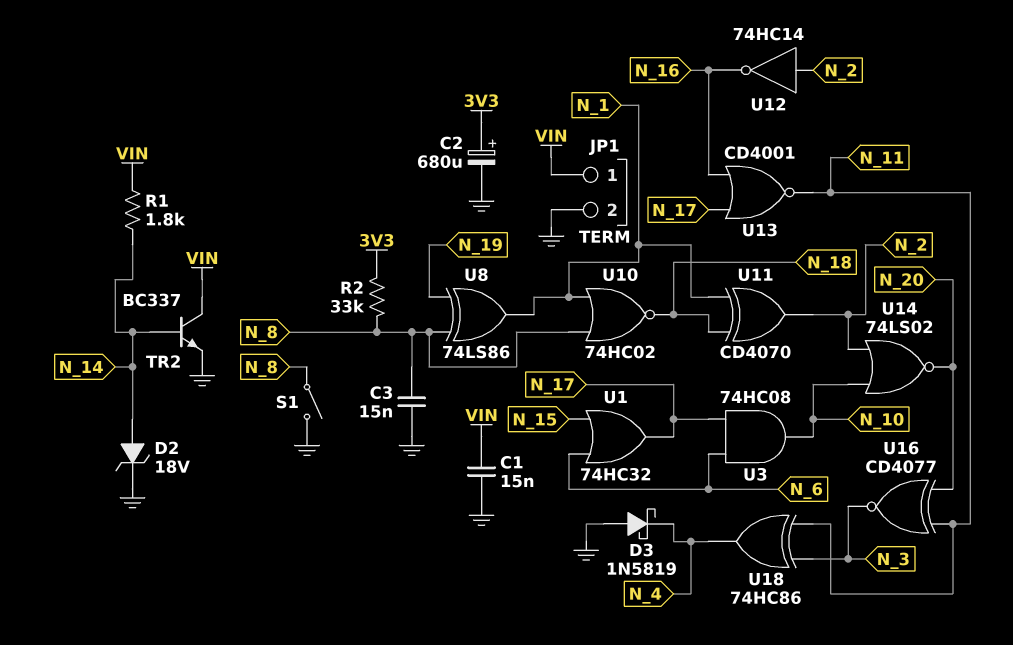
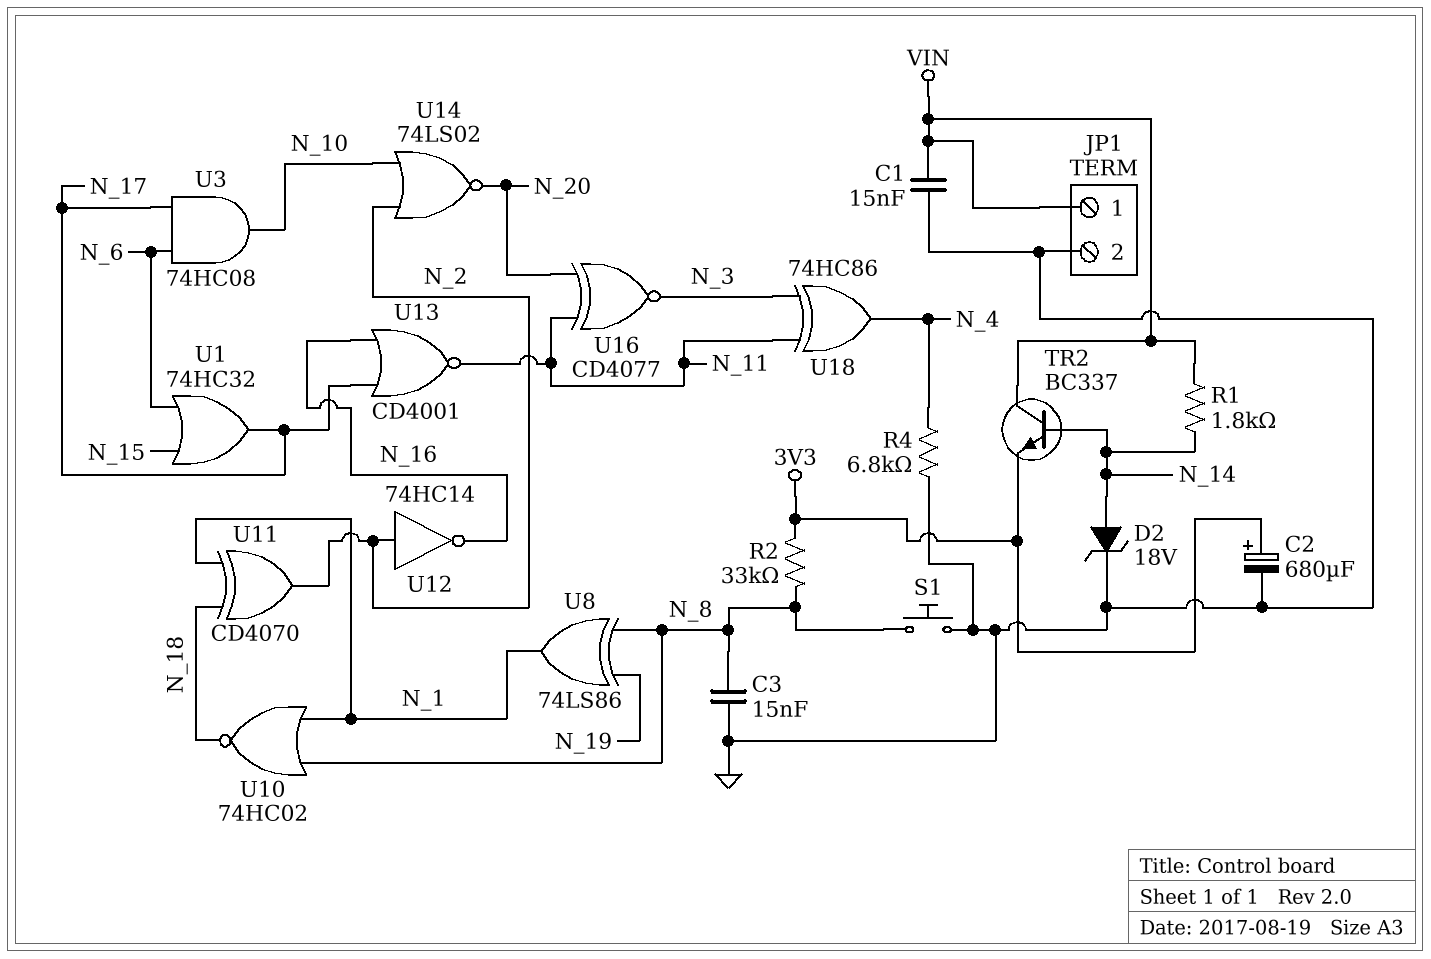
D3: schottky 1N5819 (A GND, K N_4) -> none
R4: none -> 6.8k (GND, N_4)
S1: switch (GND, N_8) -> button (GND, N_8)
TR2: NPN BC337 (B N_14, C VIN, E GND) -> NPN BC337 (B N_14, C VIN, E 3V3)

